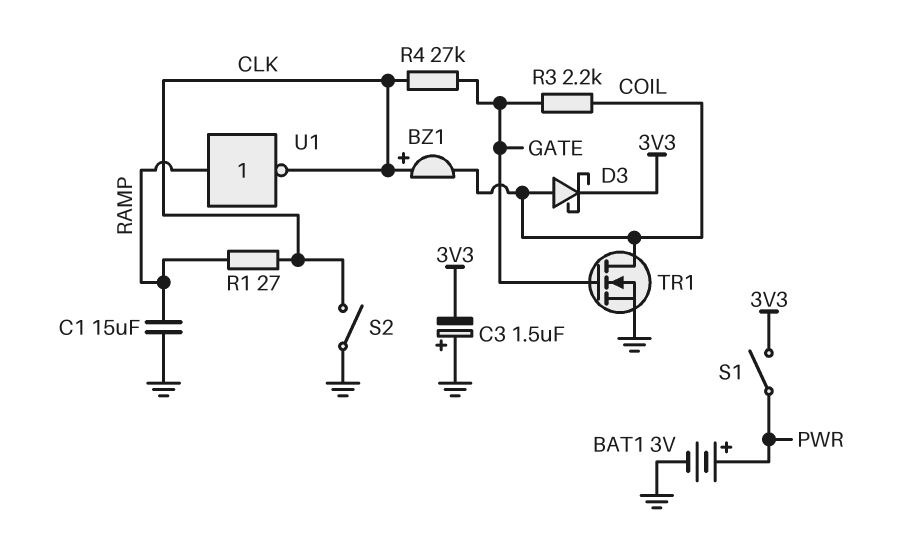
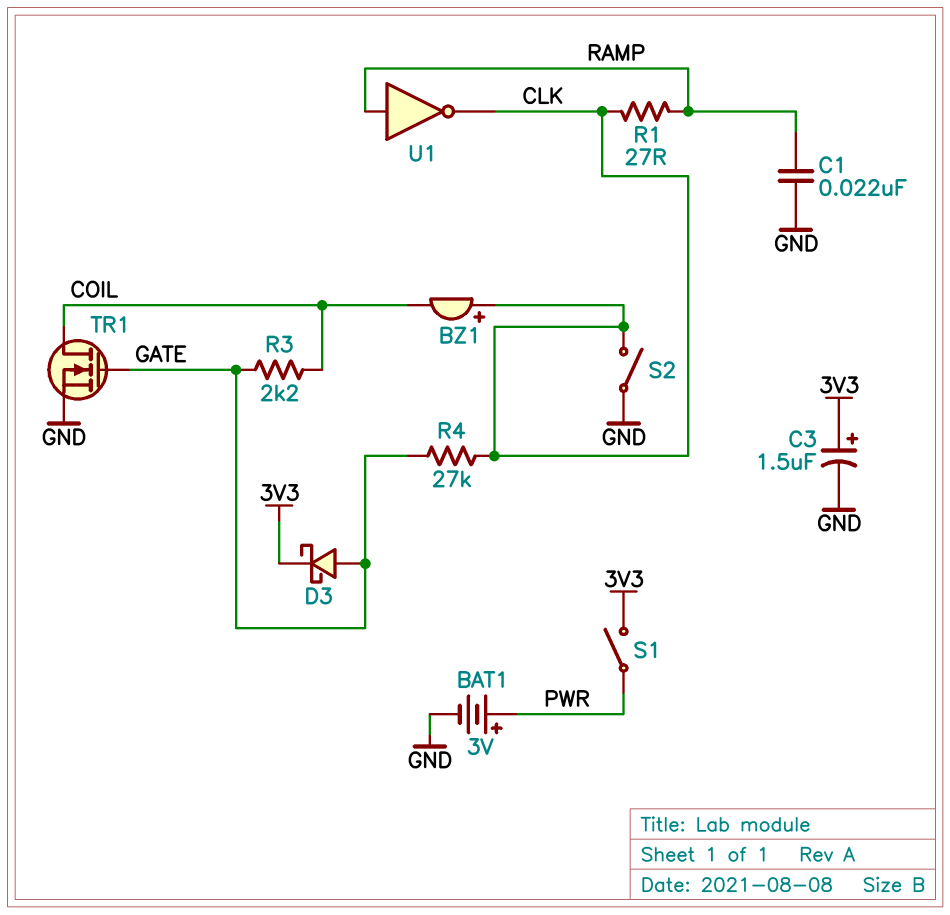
C1: 15uF (GND, RAMP) -> 22nF (GND, RAMP)
C3: 1.5uF (plus GND, minus 3V3) -> 1.5uF (plus 3V3, minus GND)
D3: schottky (A COIL, K 3V3) -> schottky (A GATE, K 3V3)

